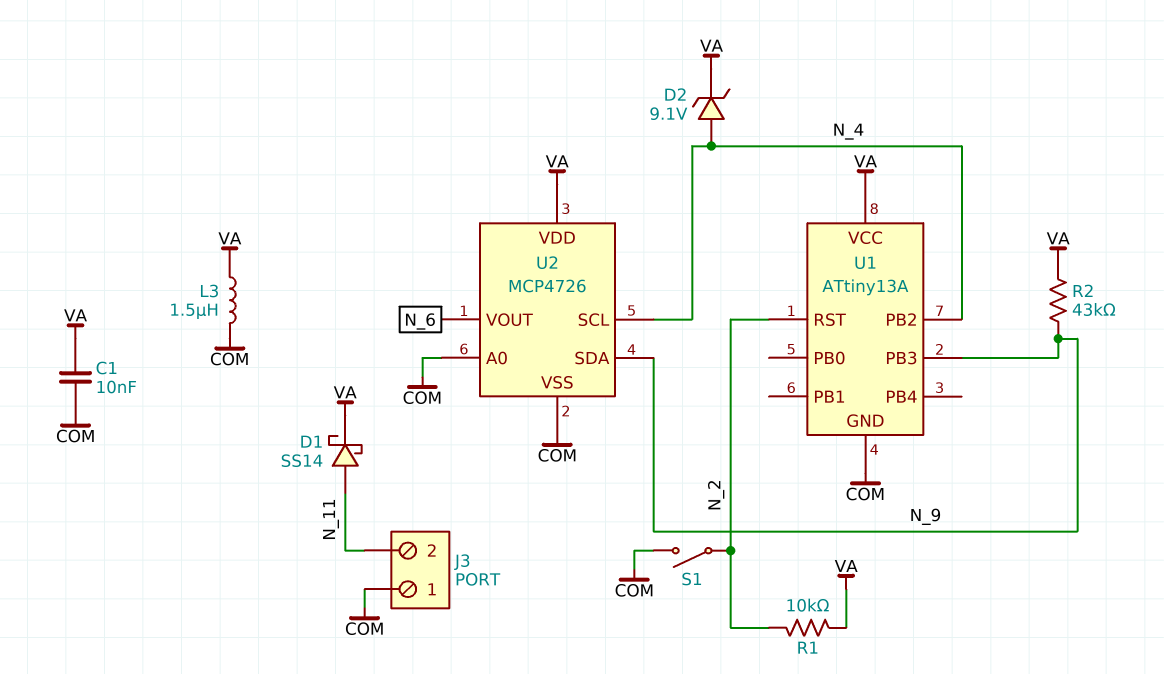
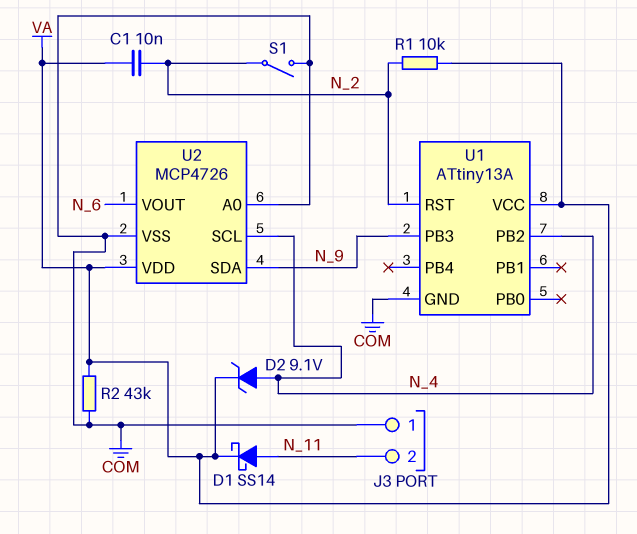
C1: 10nF (COM, VA) -> 10nF (N_2, VA)
L3: 1.5uH (COM, VA) -> none
R2: 43k (N_9, VA) -> 43k (COM, VA)

